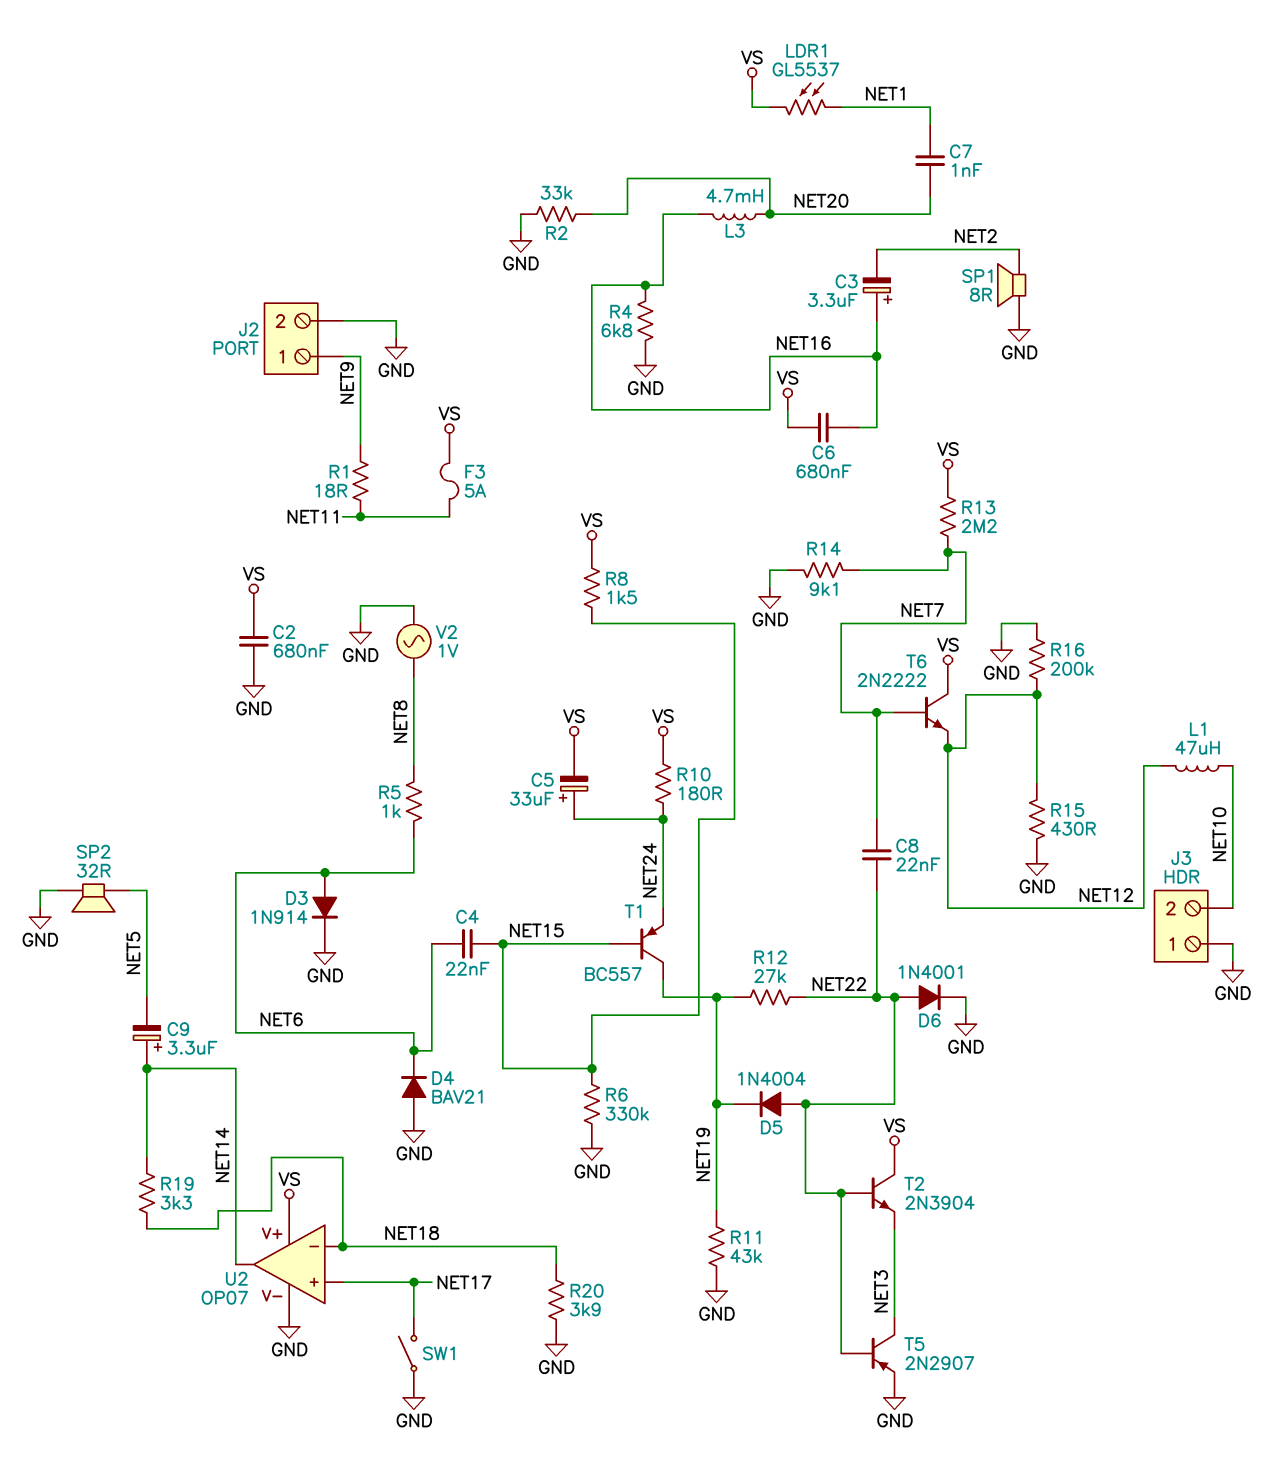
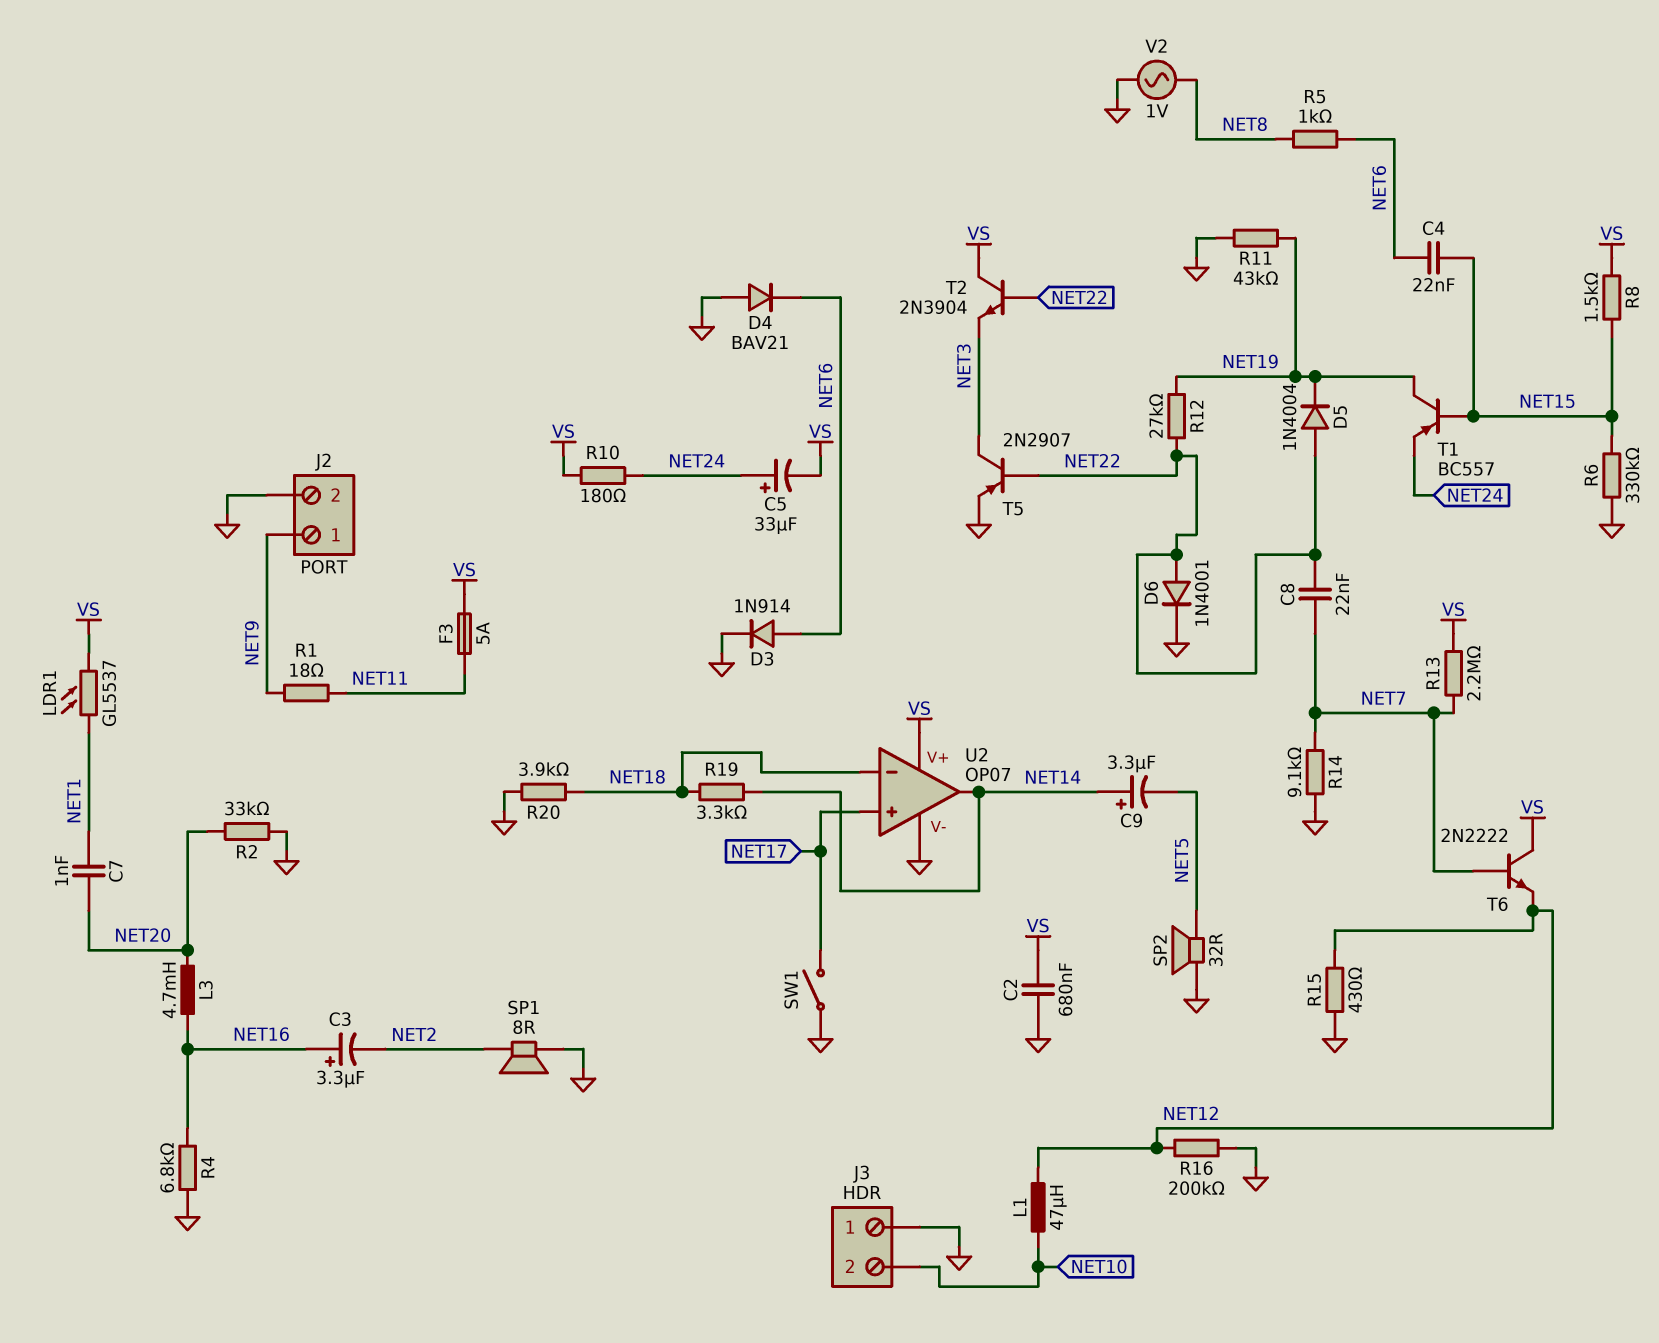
C6: 680nF (NET16, VS) -> none

